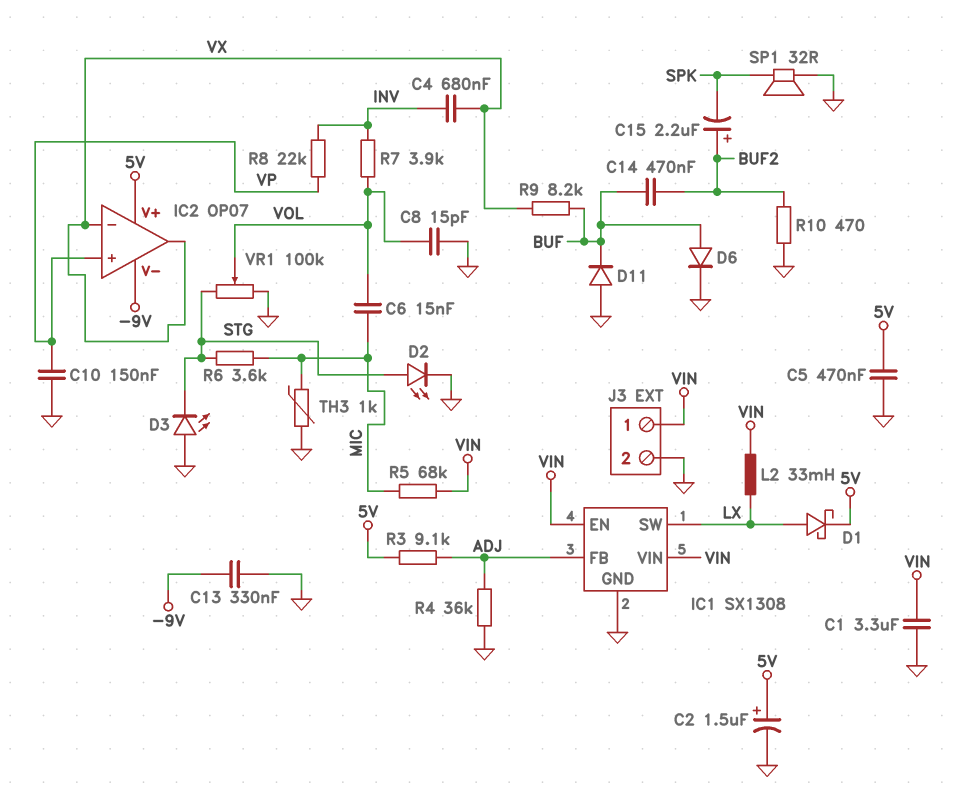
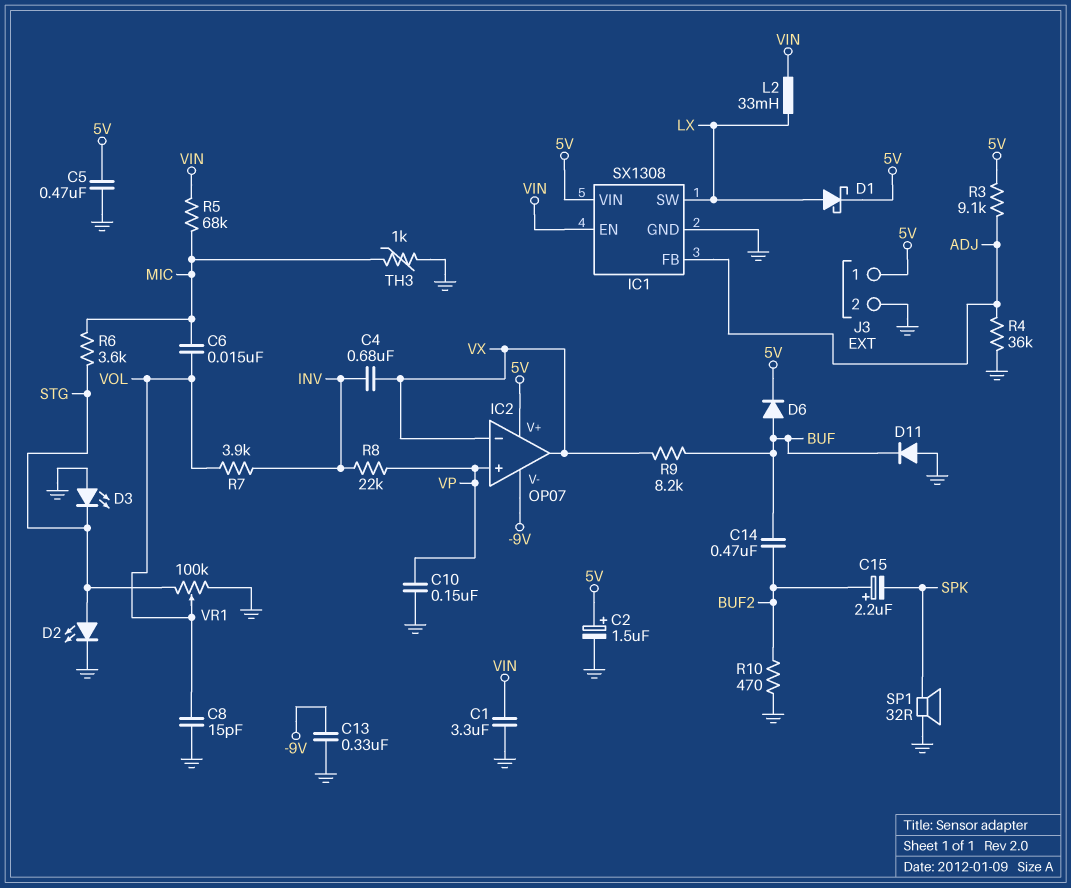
D6: diode (A BUF, K GND) -> diode (A BUF, K 5V)
IC1 pin VIN: VIN -> 5V
J3 pin 1: VIN -> 5V

